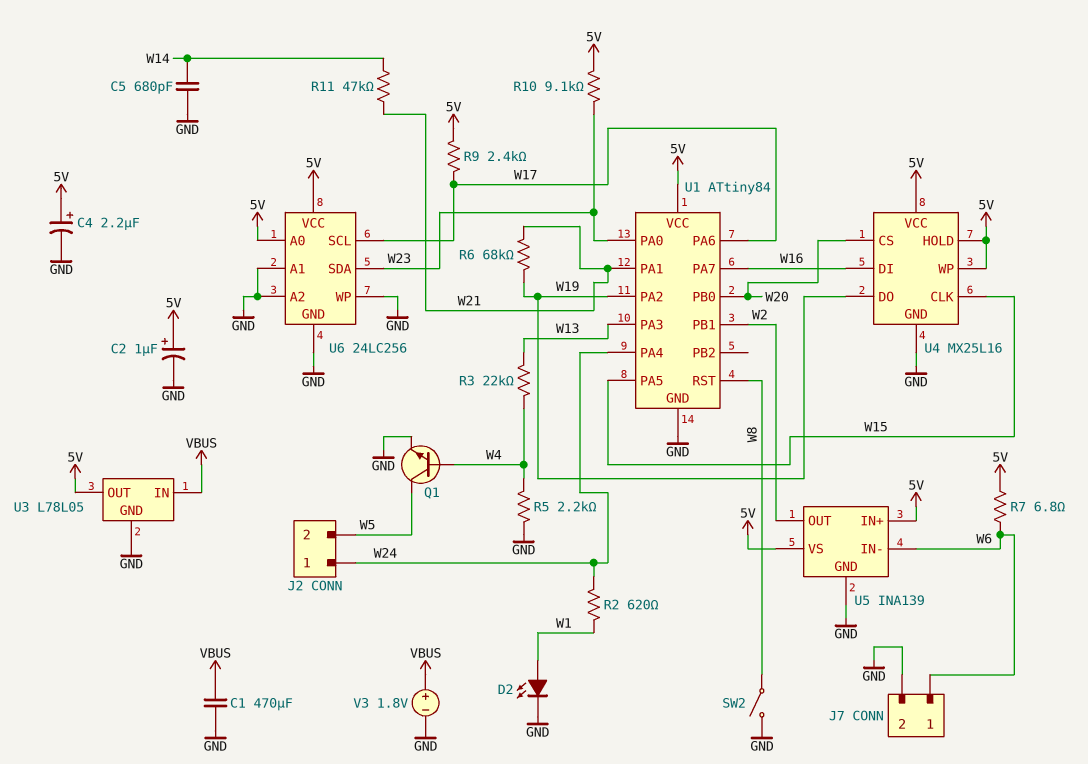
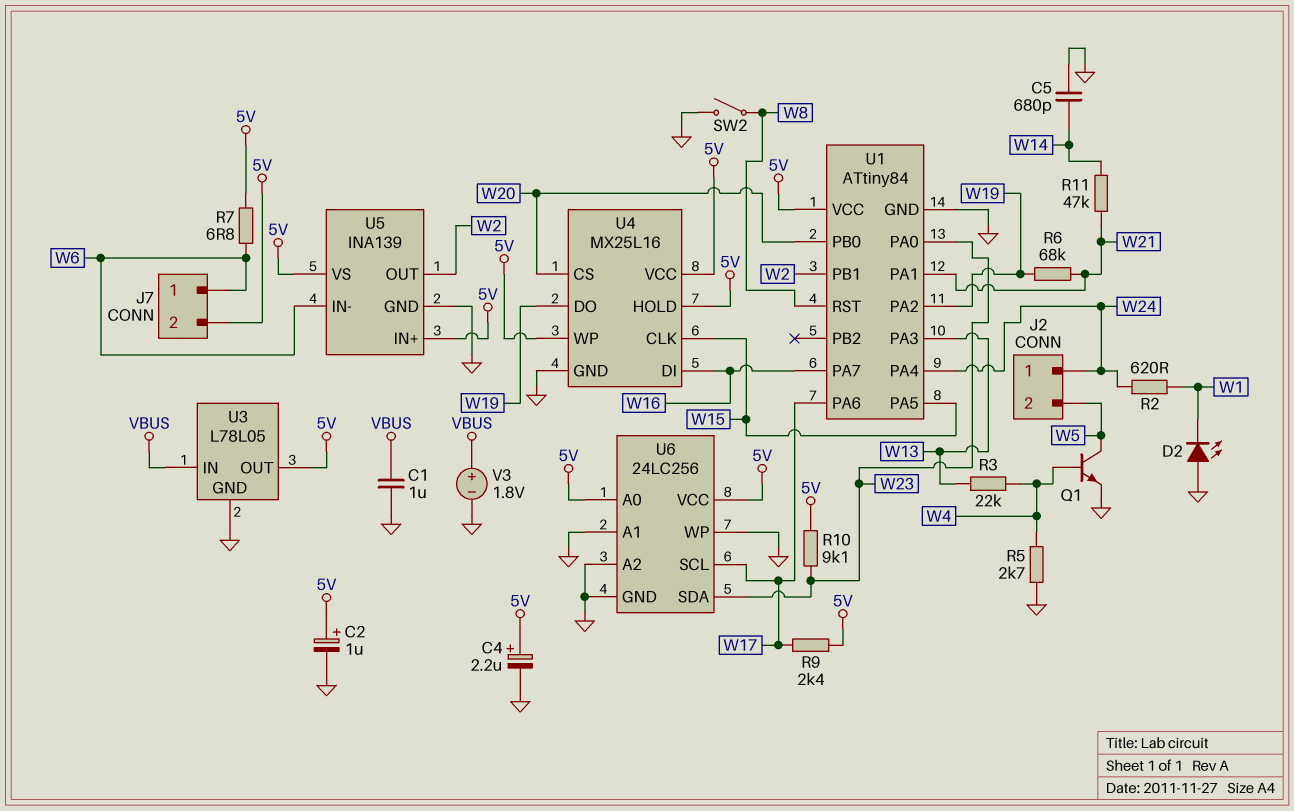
C1: 470uF (GND, VBUS) -> 1uF (GND, VBUS)
D2: LED (A W1, K GND) -> LED (A GND, K W1)
J7 pin 2: GND -> 5V
R5: 2.2k (GND, W4) -> 2.7k (GND, W4)

